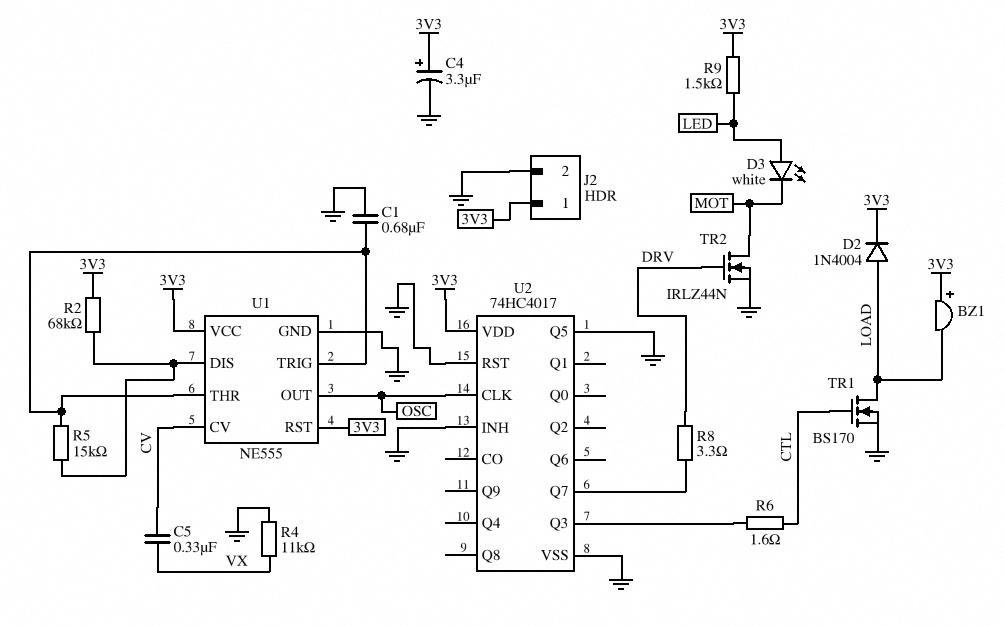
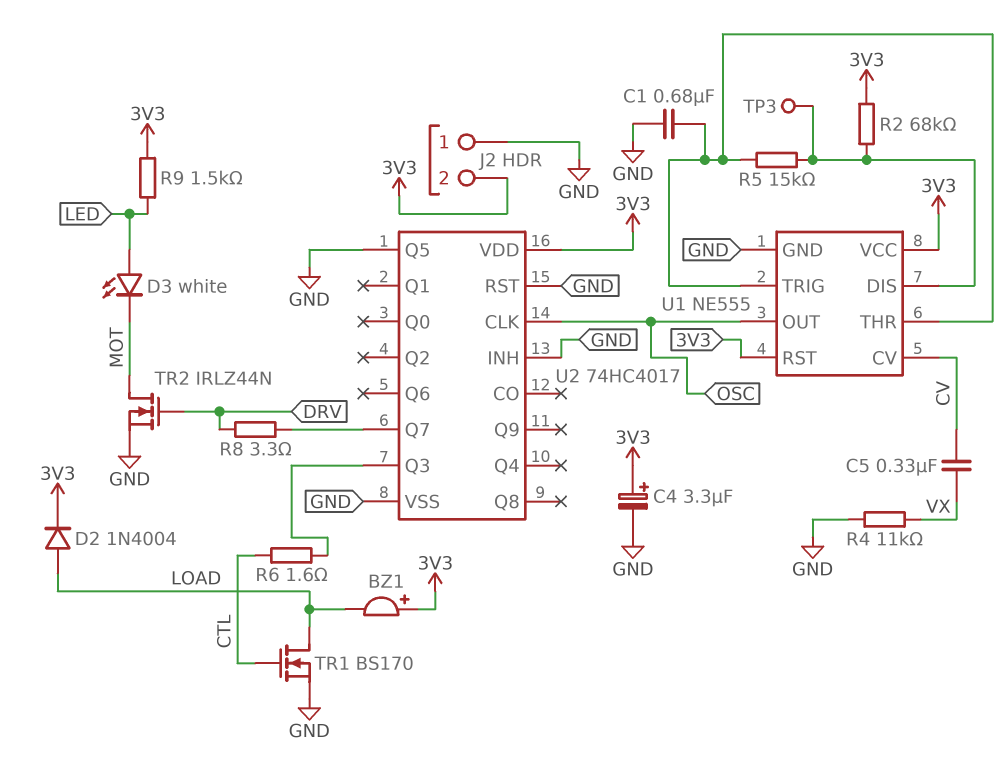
J2 pin 1: 3V3 -> GND
J2 pin 2: GND -> 3V3
TP3: none -> test point (U1/DIS)

